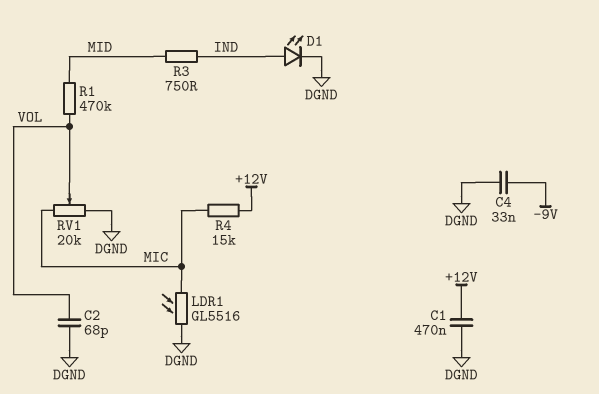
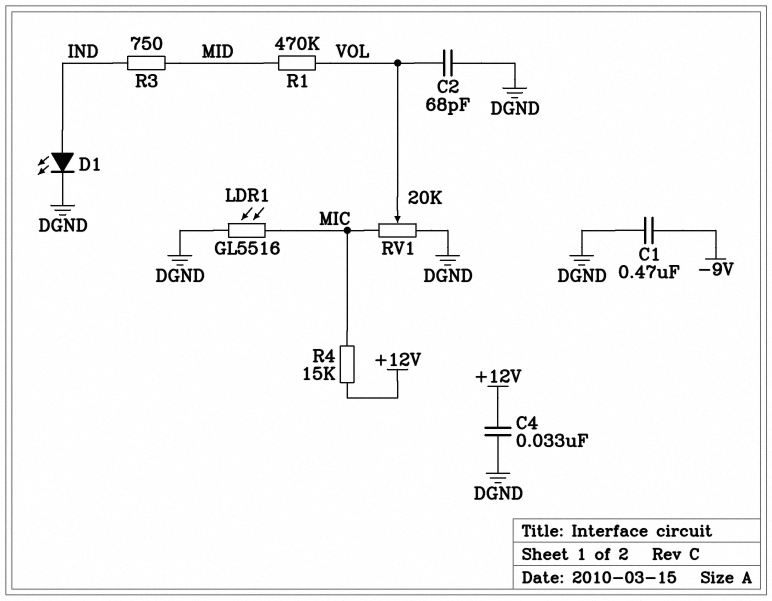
C1: 470nF (+12V, DGND) -> 470nF (-9V, DGND)
C4: 33nF (-9V, DGND) -> 33nF (+12V, DGND)

